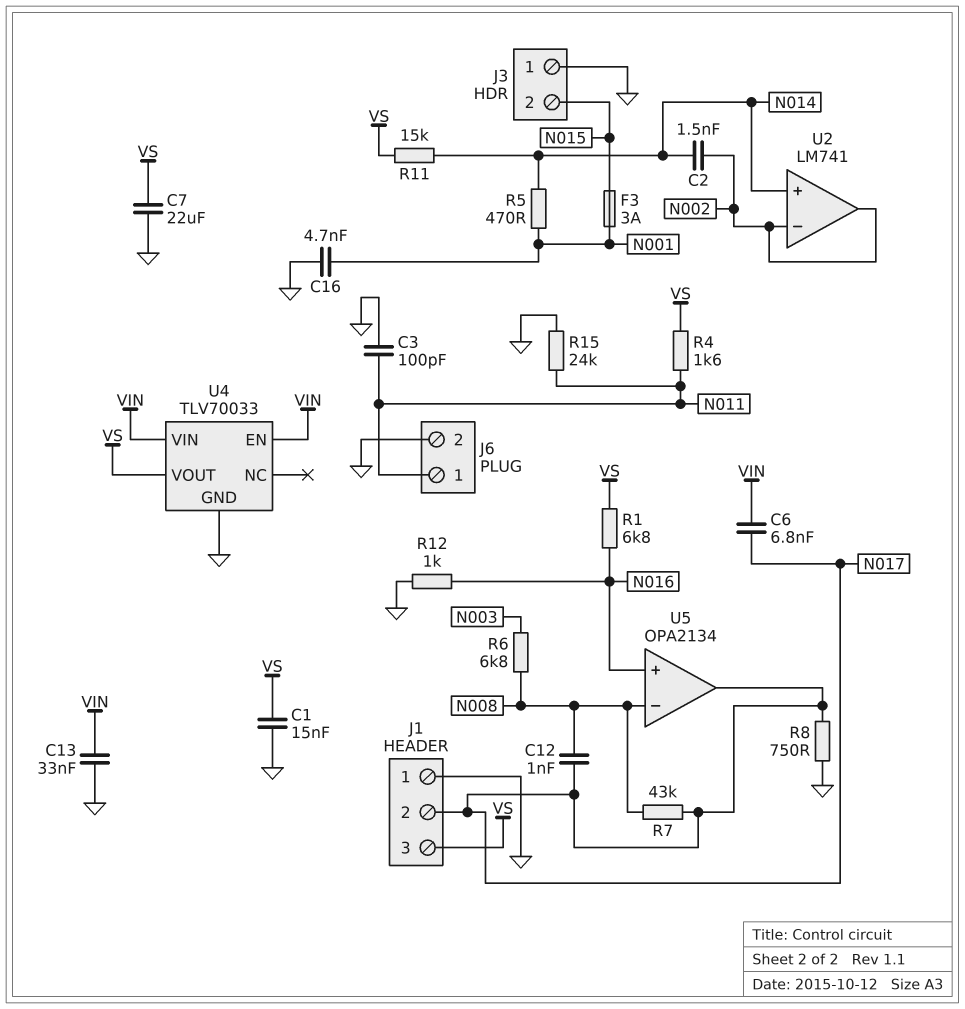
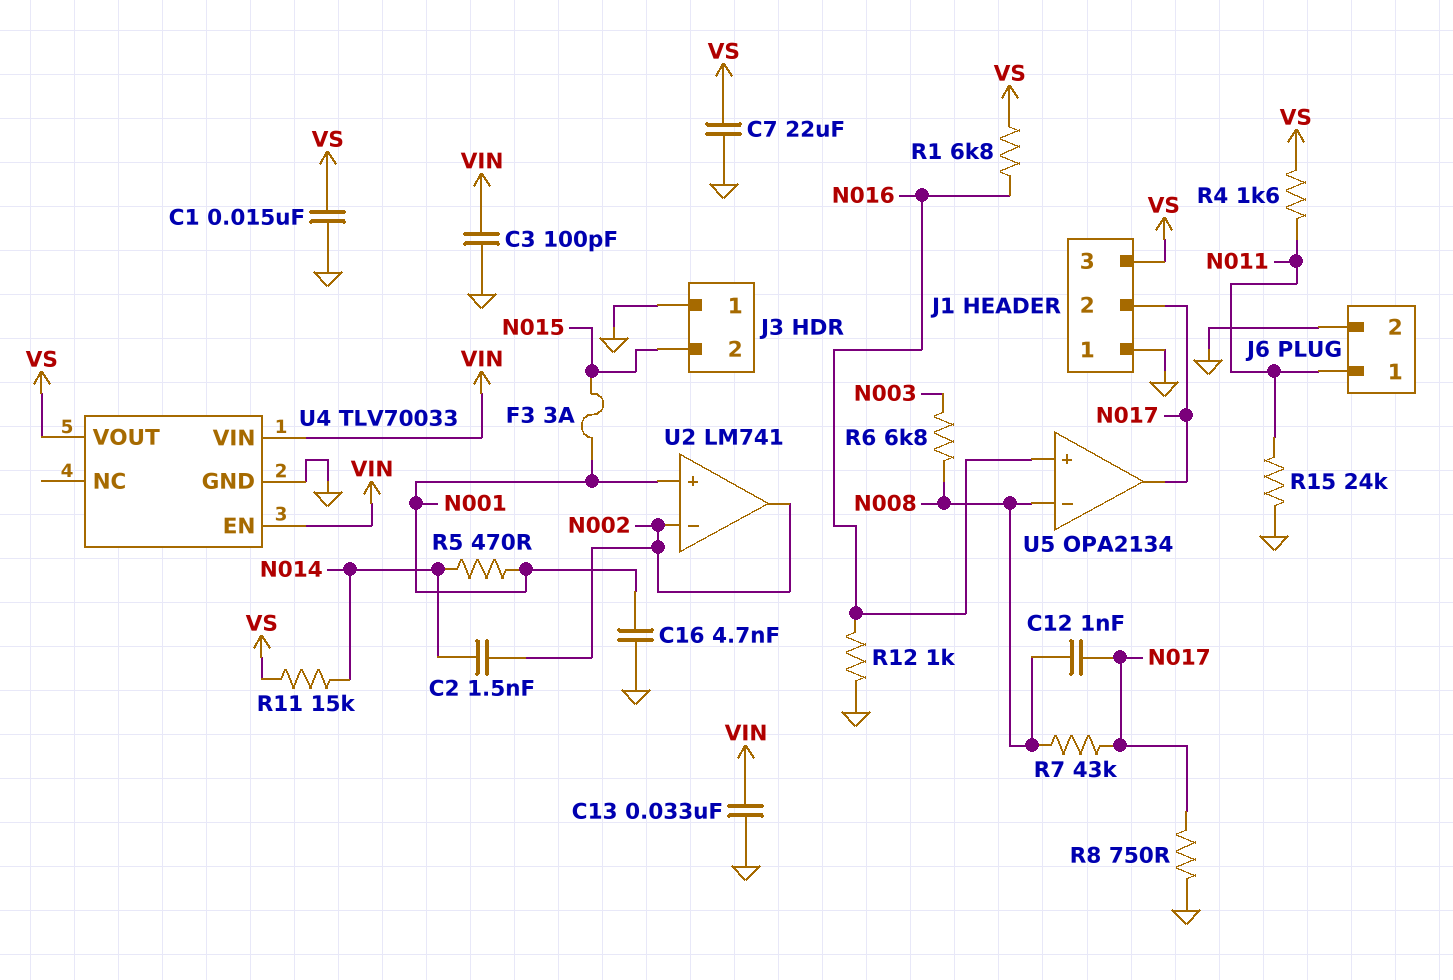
C3: 100pF (GND, N011) -> 100pF (GND, VIN)
C6: 6.8nF (N017, VIN) -> none
U2 pin in+: N014 -> N001

